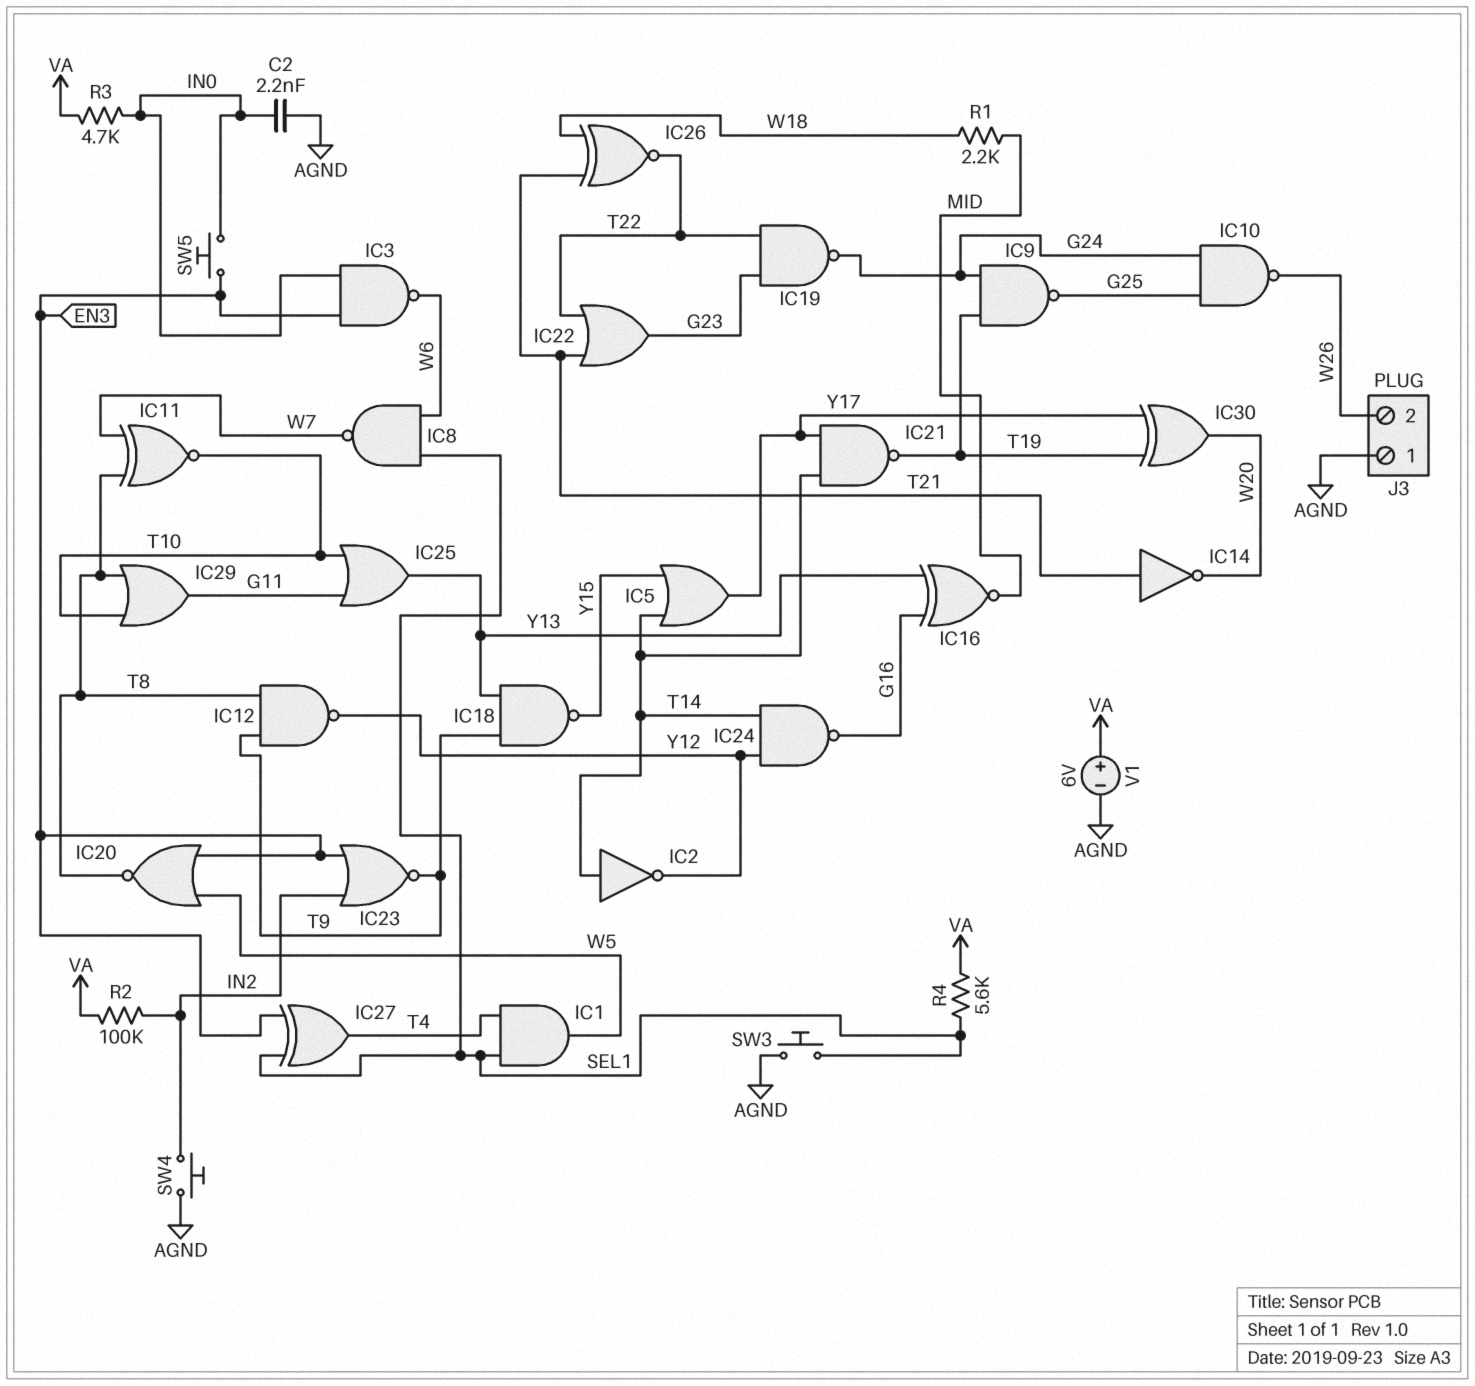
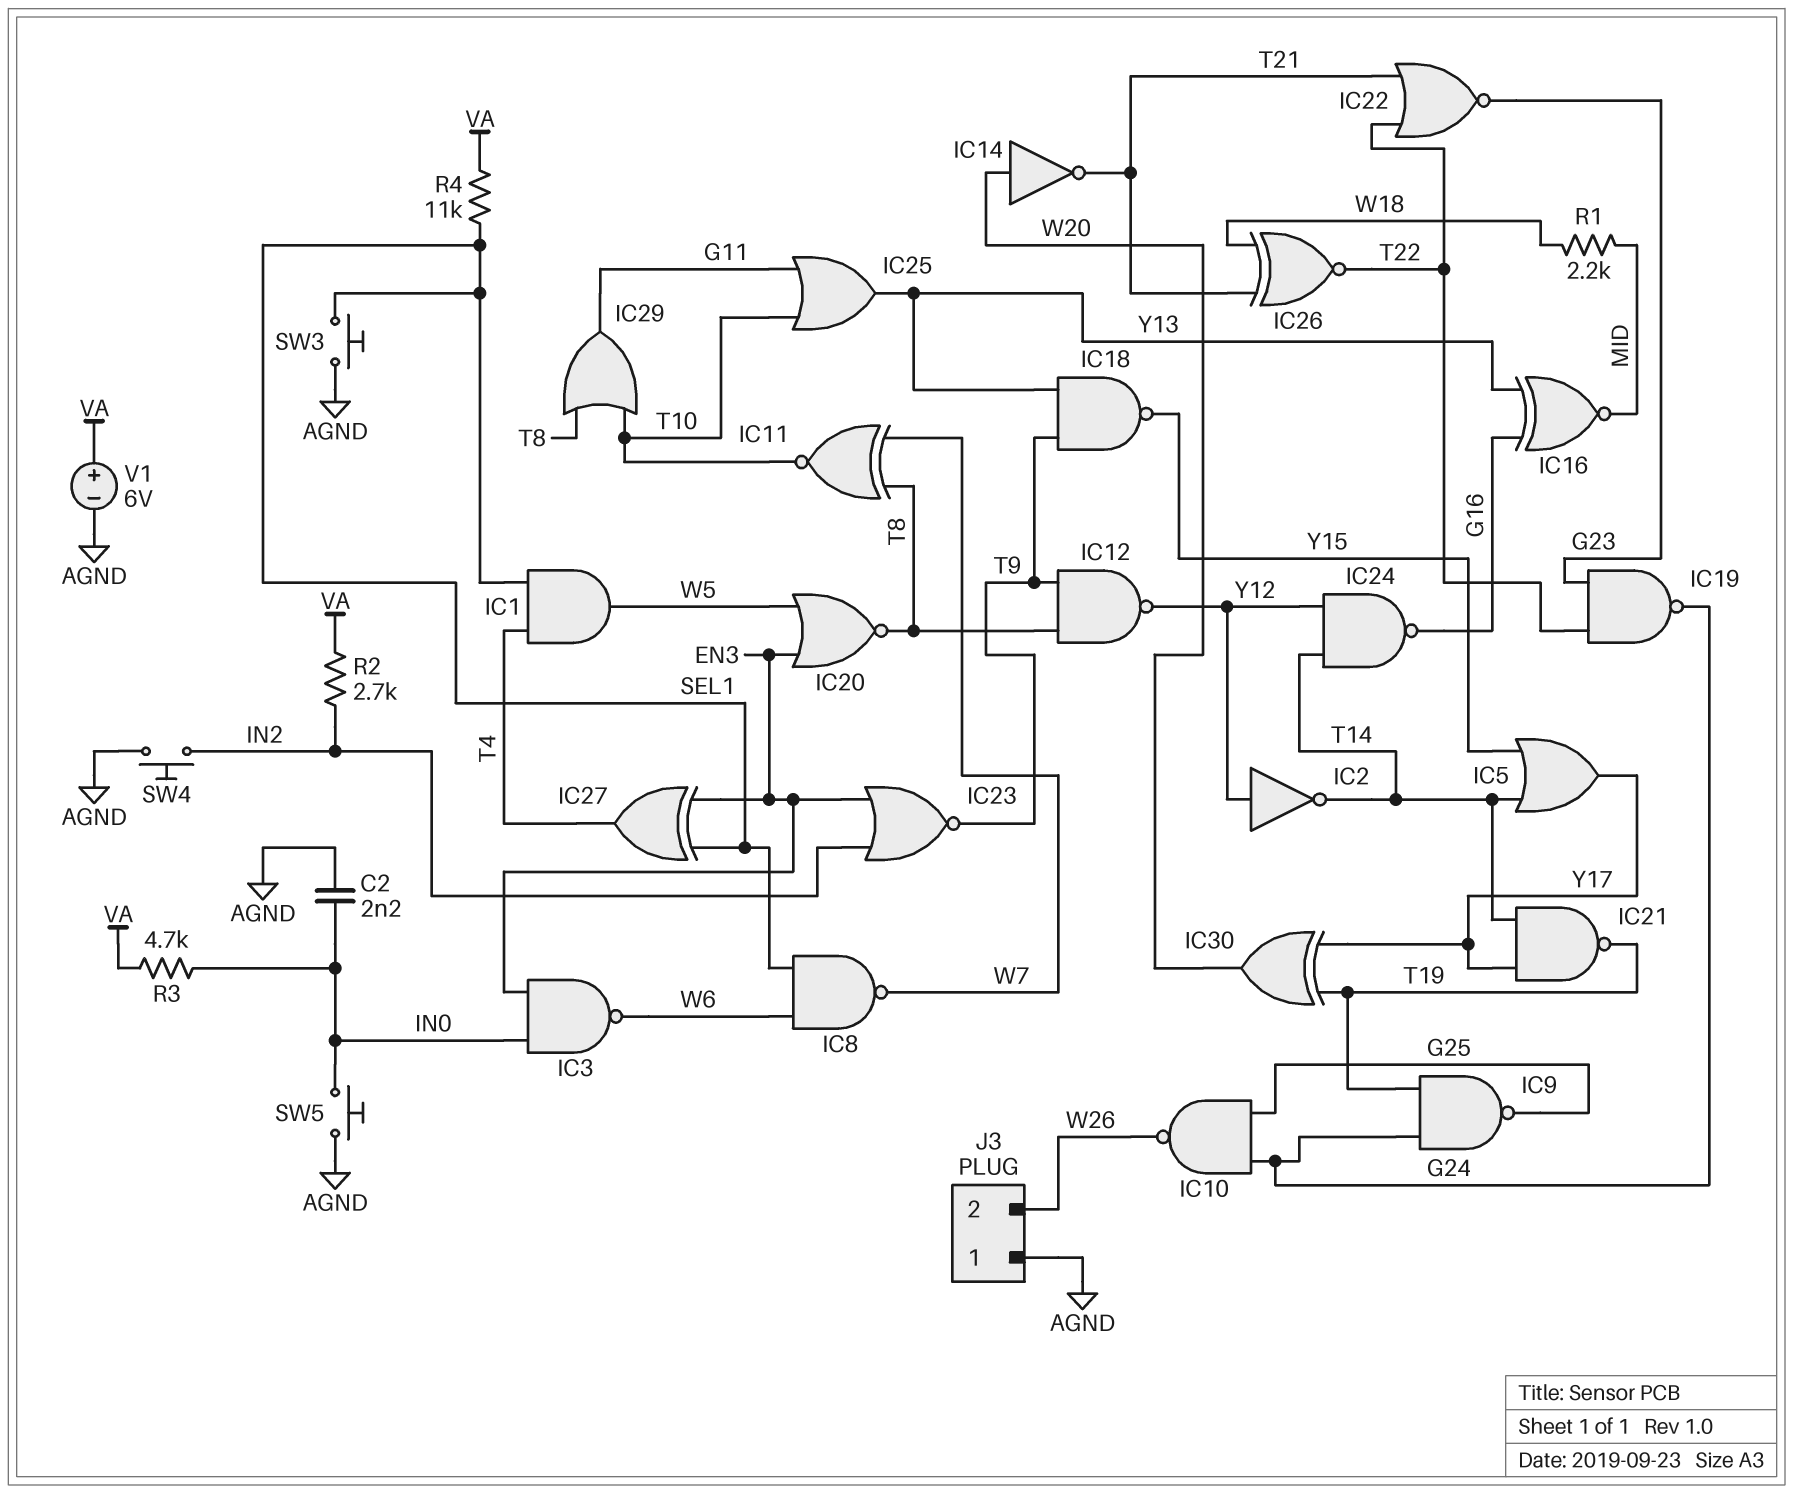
IC2: NOT (in T14, out Y12) -> NOT (in Y12, out T14)
IC14: NOT (in T21, out W20) -> NOT (in W20, out T21)
IC22: OR (in T21, in T22, out G23) -> NOR (in T21, in T22, out G23)
R2: 100k (IN2, VA) -> 2.7k (IN2, VA)
R4: 5.6k (SEL1, VA) -> 11k (SEL1, VA)
SW5: button (EN3, IN0) -> button (AGND, IN0)

